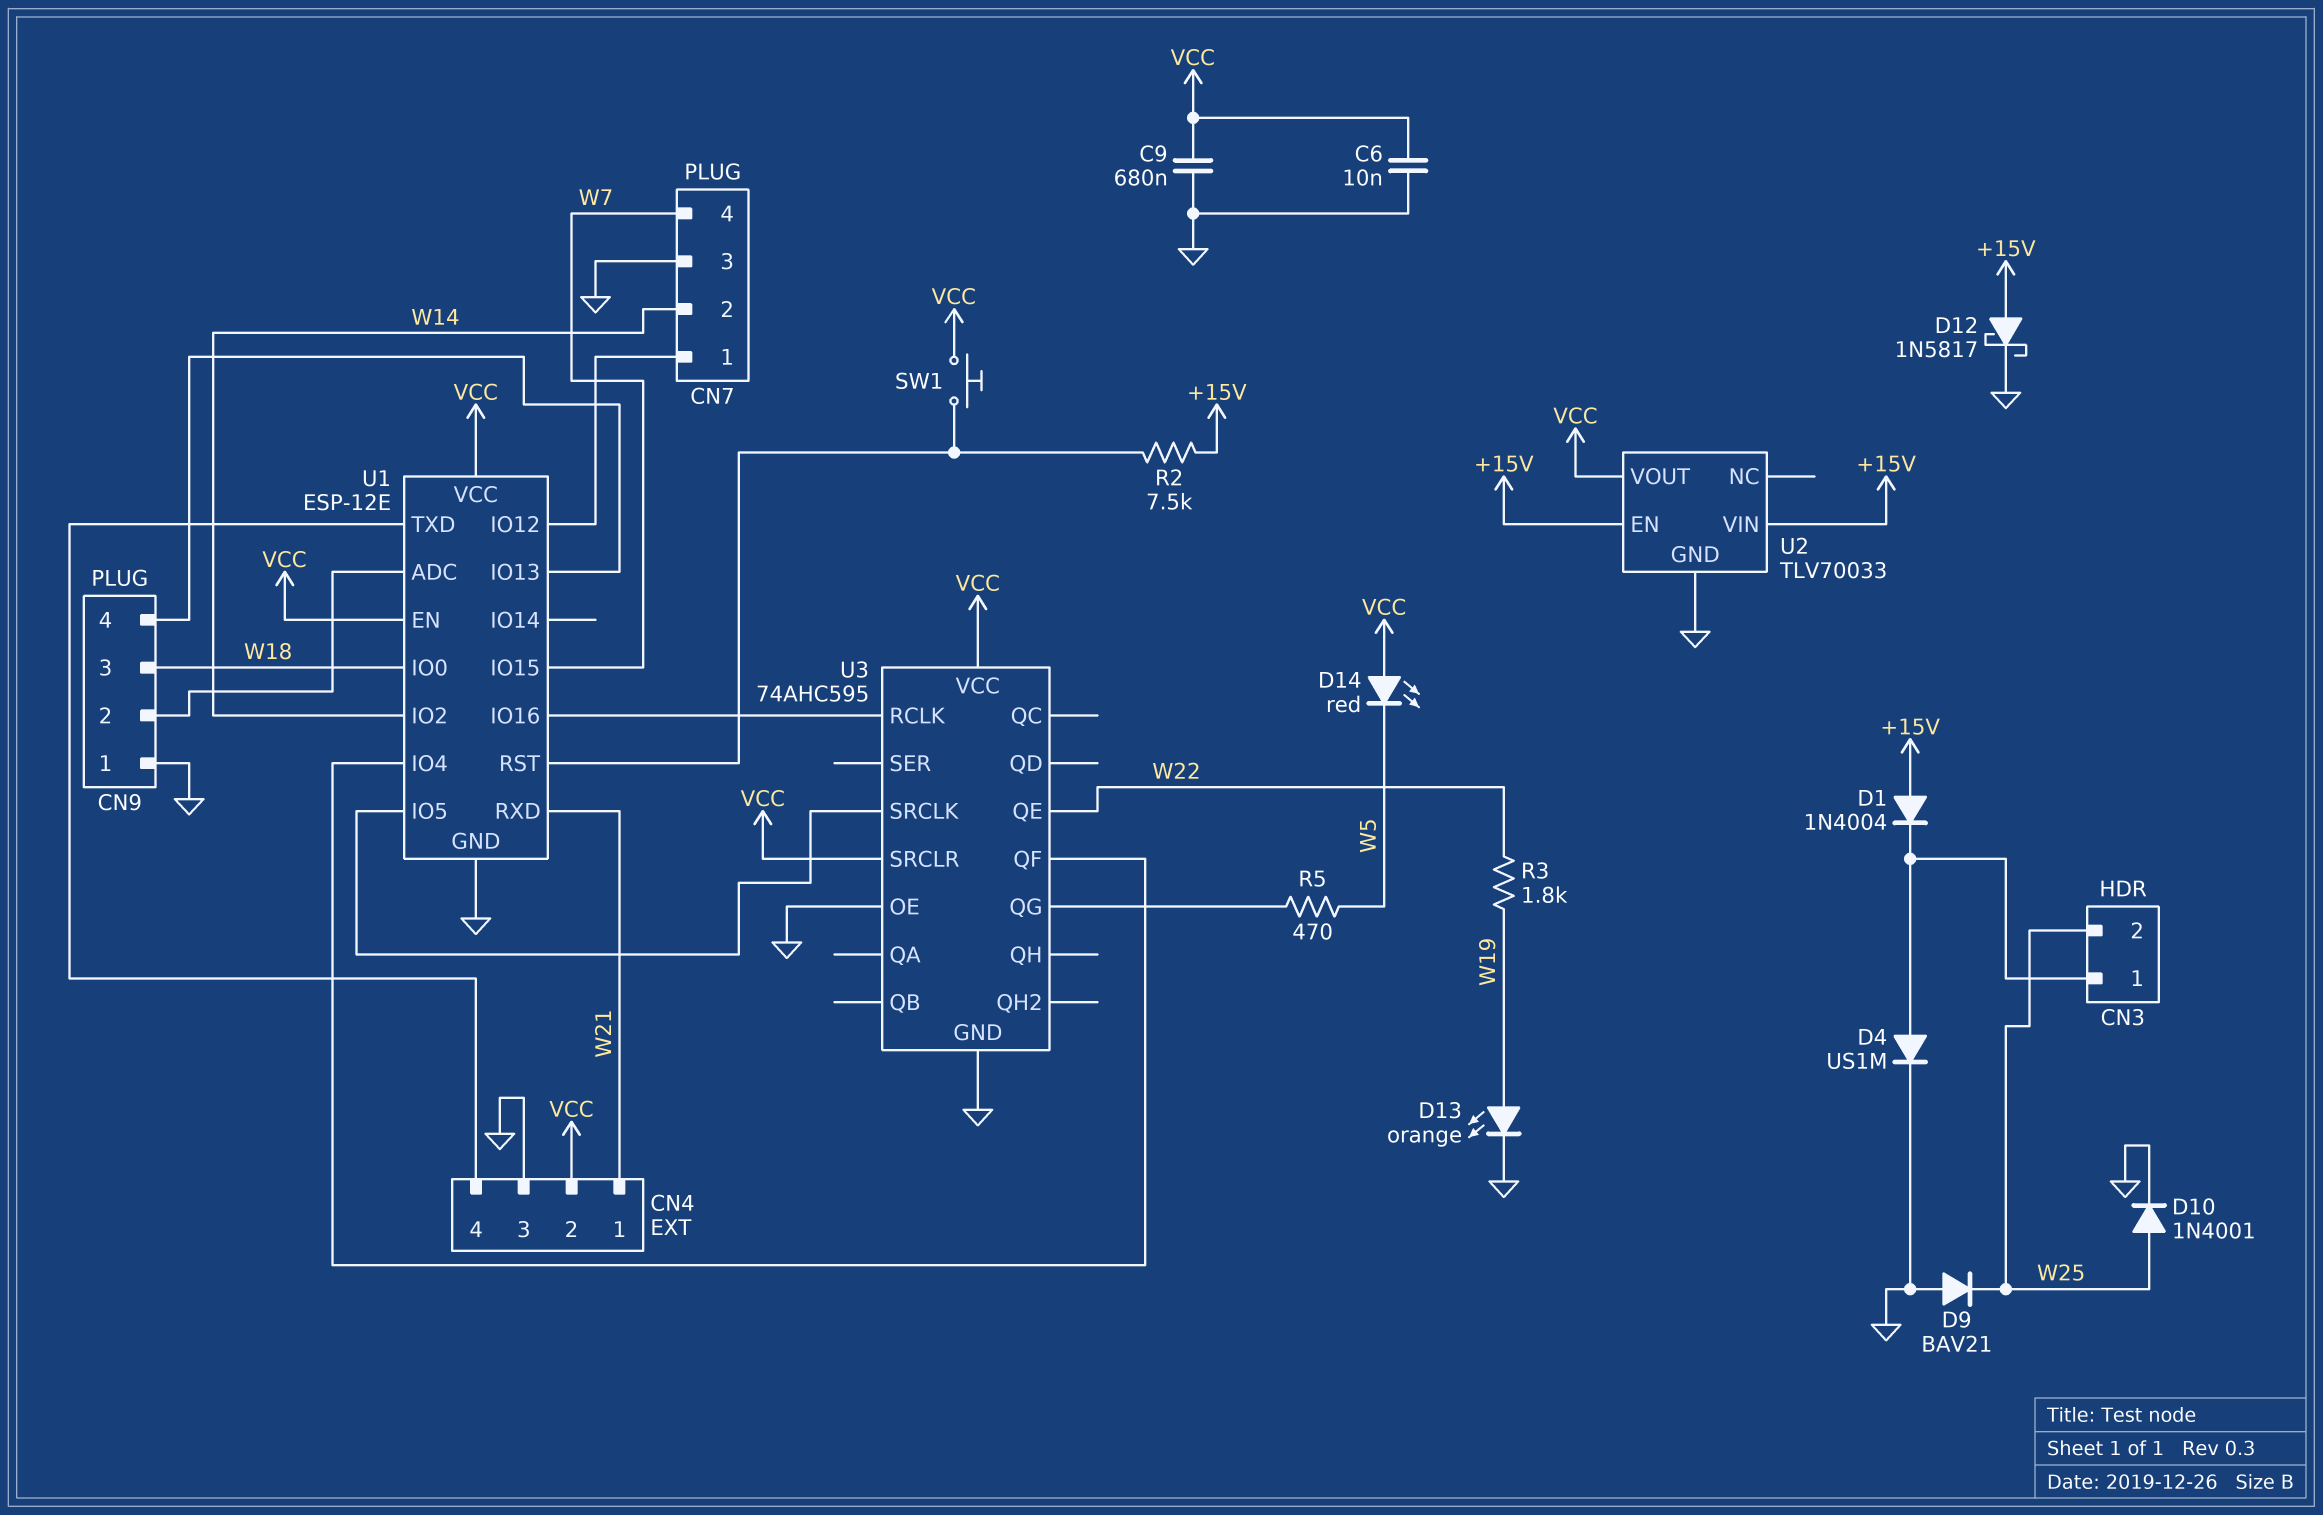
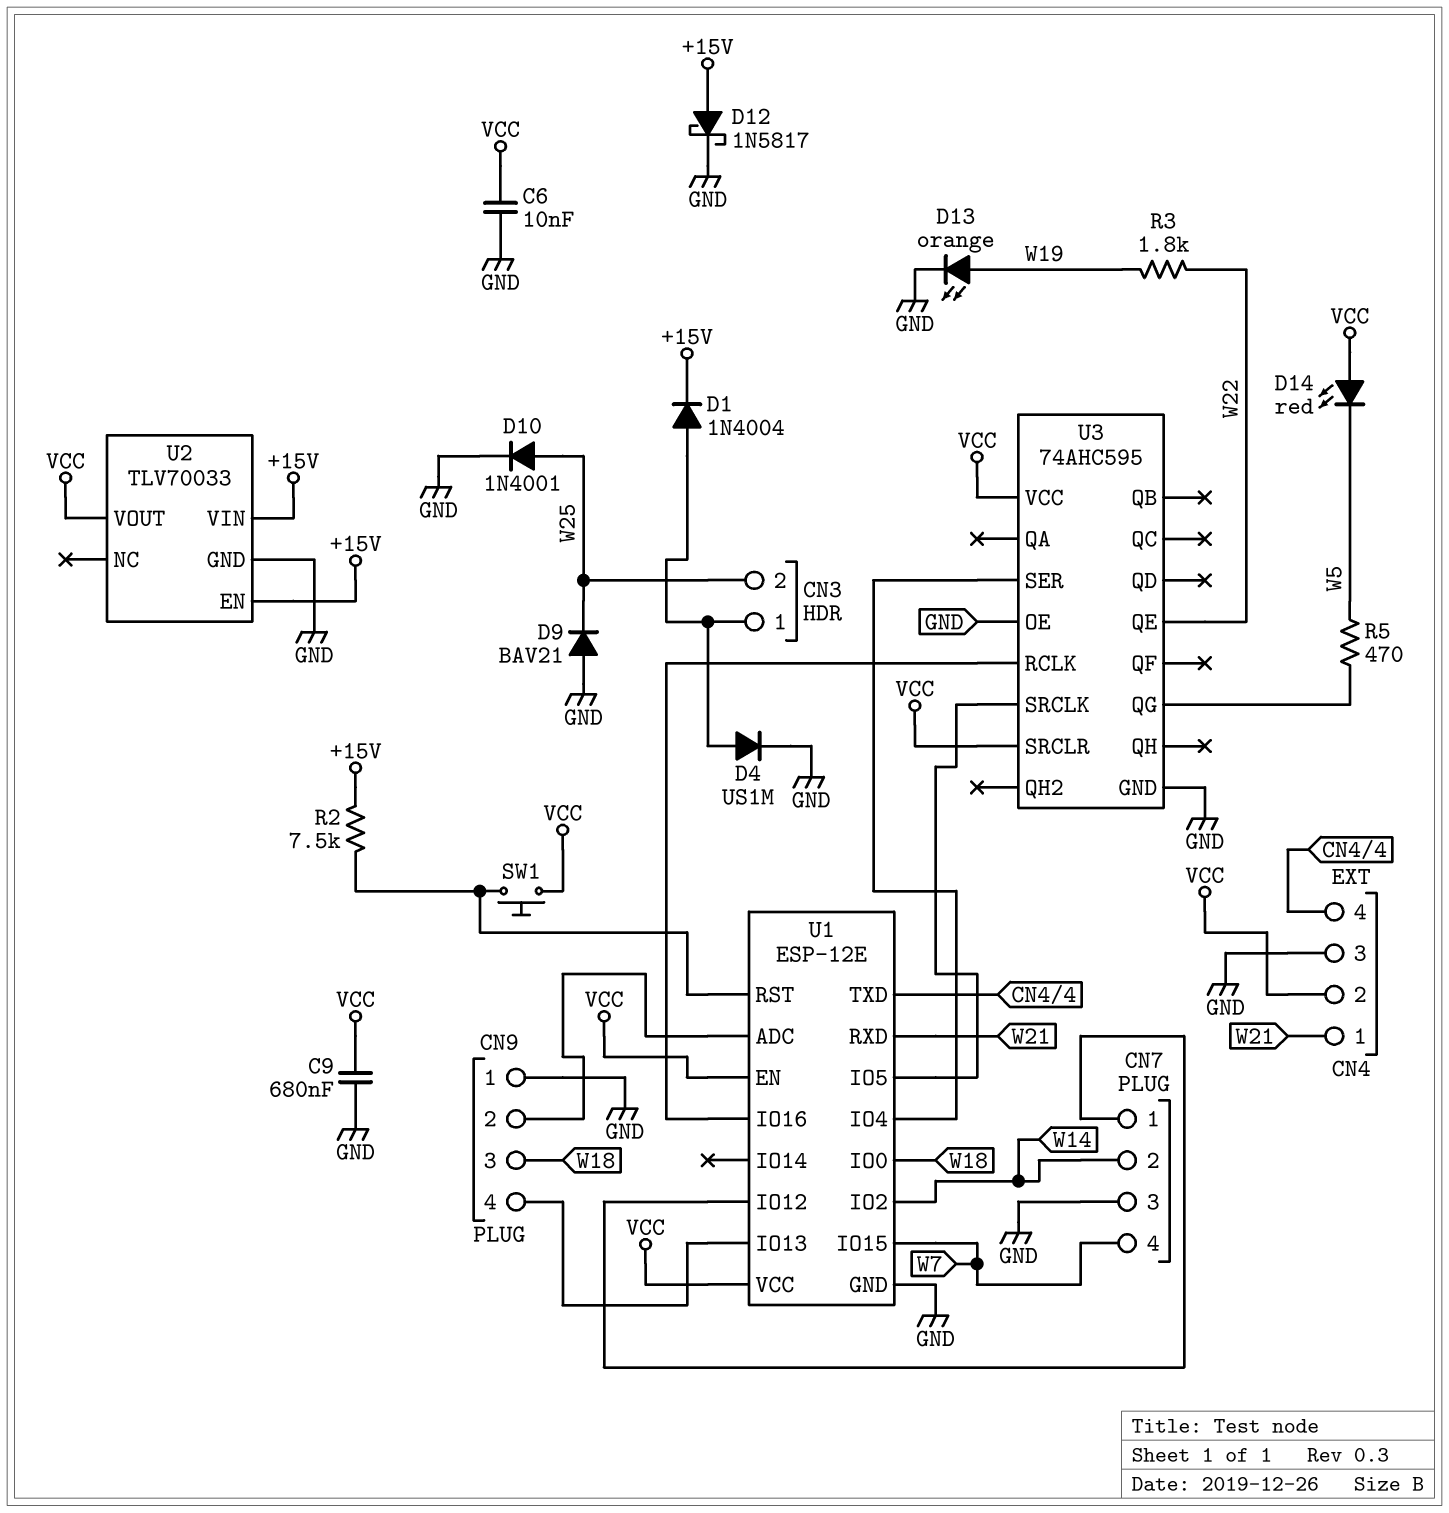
D1: diode 1N4004 (A +15V, K CN3/1) -> diode 1N4004 (A CN3/1, K +15V)
U3 pin QF: U1/IO4 -> none
U3 pin SER: none -> U1/IO4

